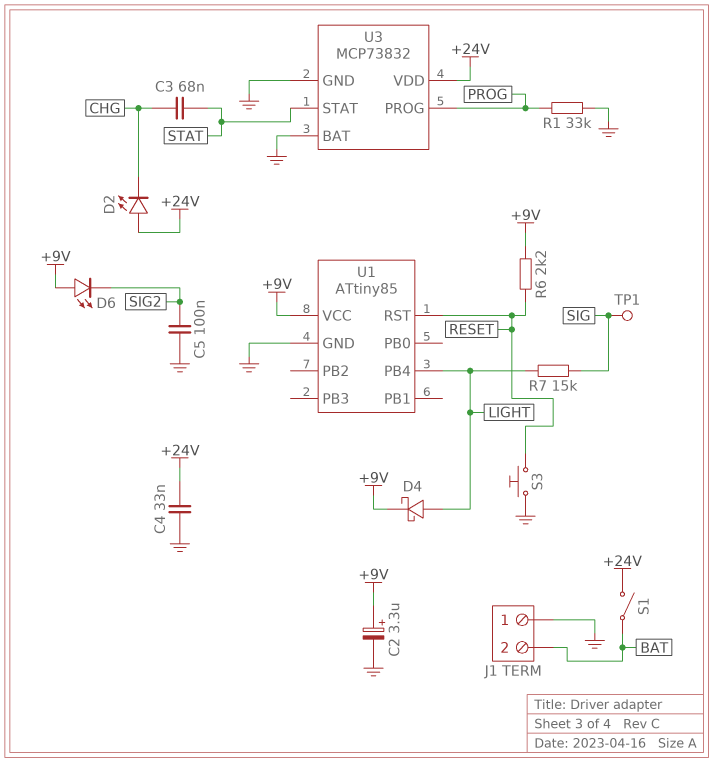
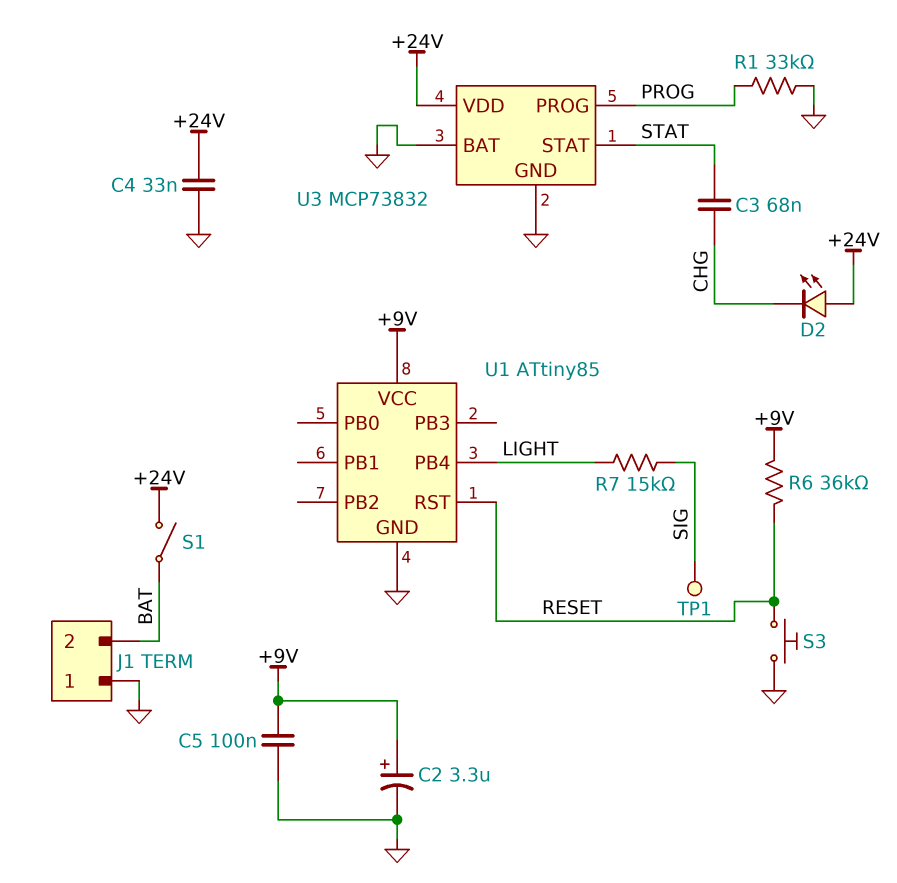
C5: 100nF (GND, SIG2) -> 100nF (+9V, GND)
D4: schottky (A LIGHT, K +9V) -> none
D6: LED (A +9V, K SIG2) -> none
R6: 2.2k (+9V, RESET) -> 36k (+9V, RESET)

